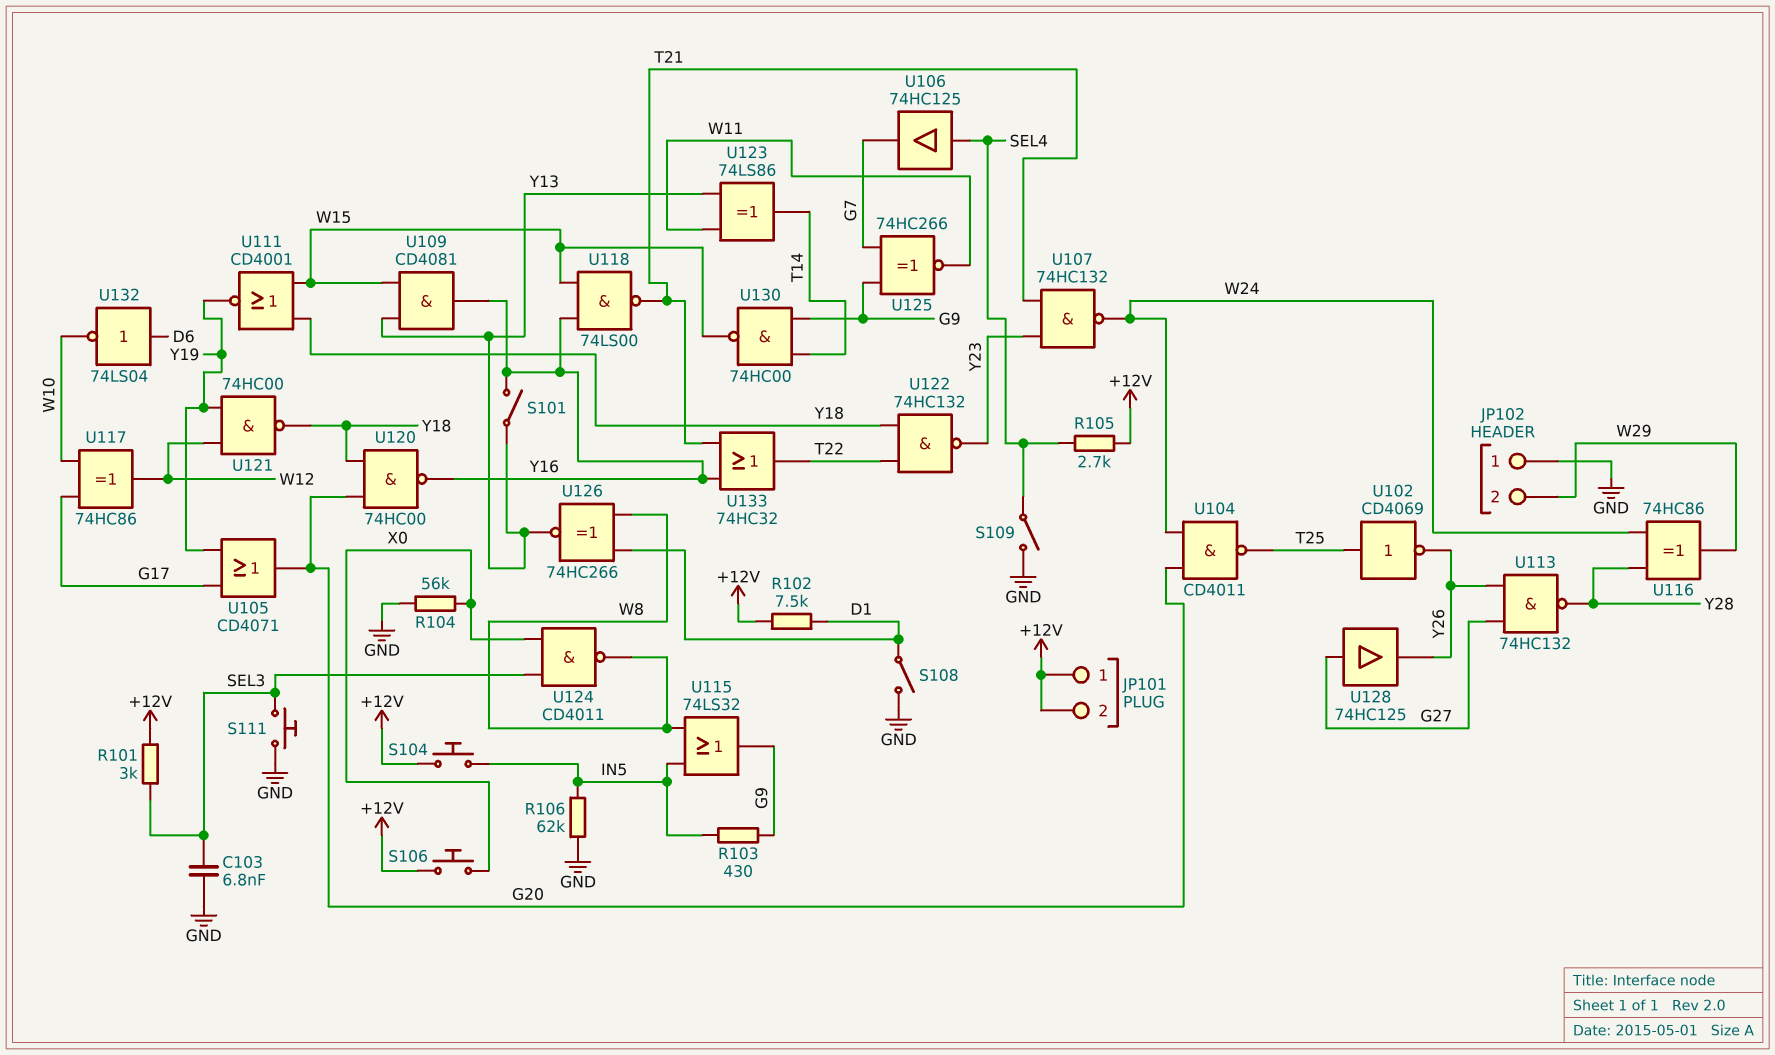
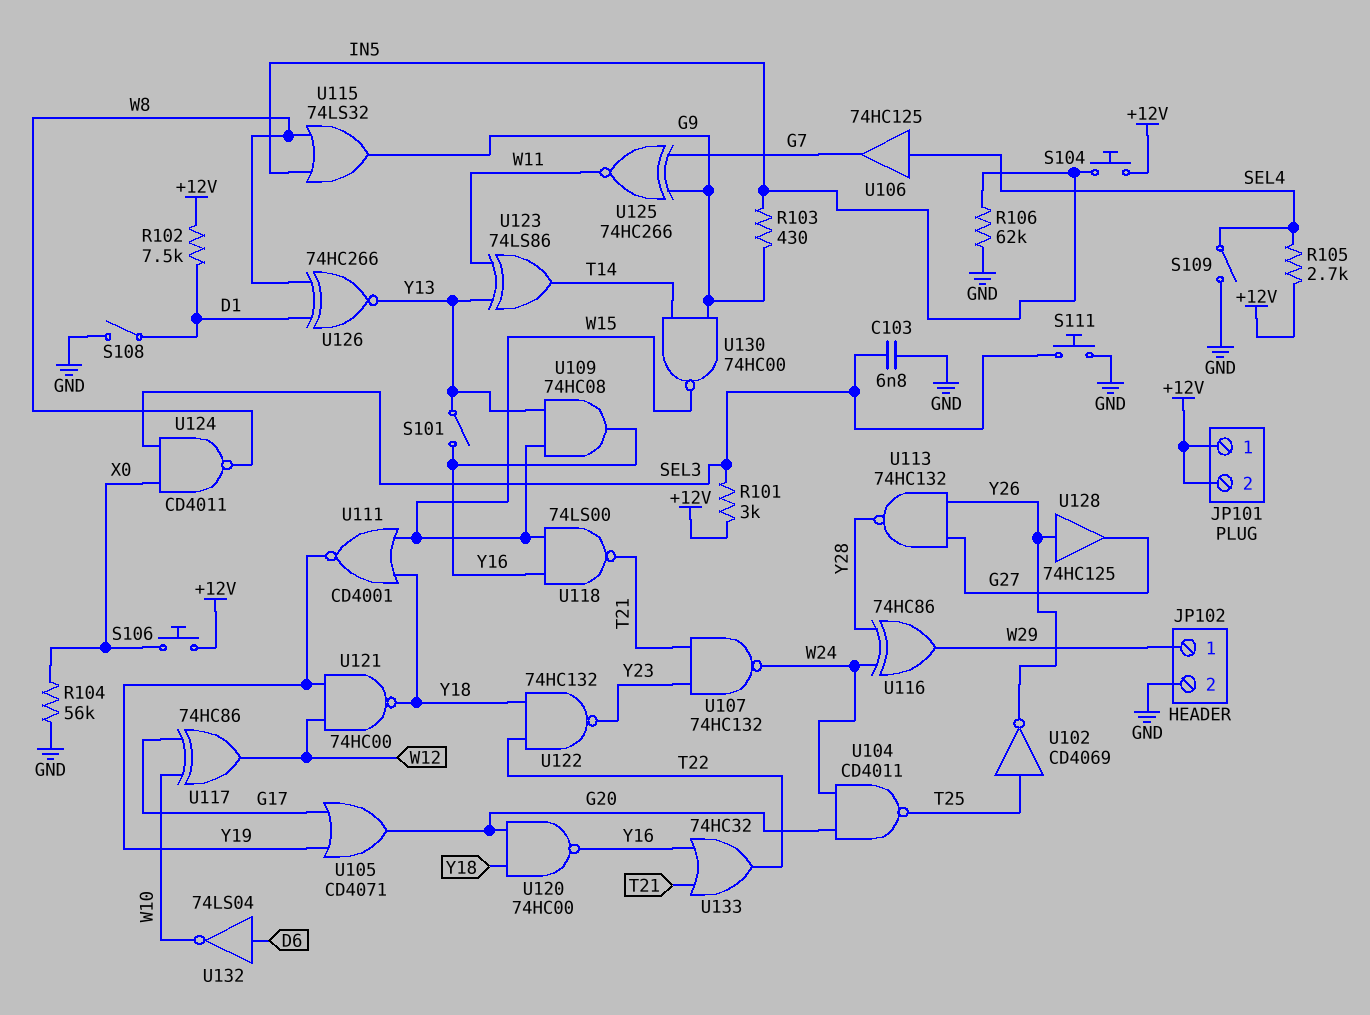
JP102 pin 1: GND -> W29
JP102 pin 2: W29 -> GND
U109: AND CD4081 (in W15, in Y13, out Y16) -> AND 74HC08 (in W15, in Y13, out Y16)
U128: buffer 74HC125 (in G27, out Y26) -> buffer 74HC125 (in Y26, out G27)

